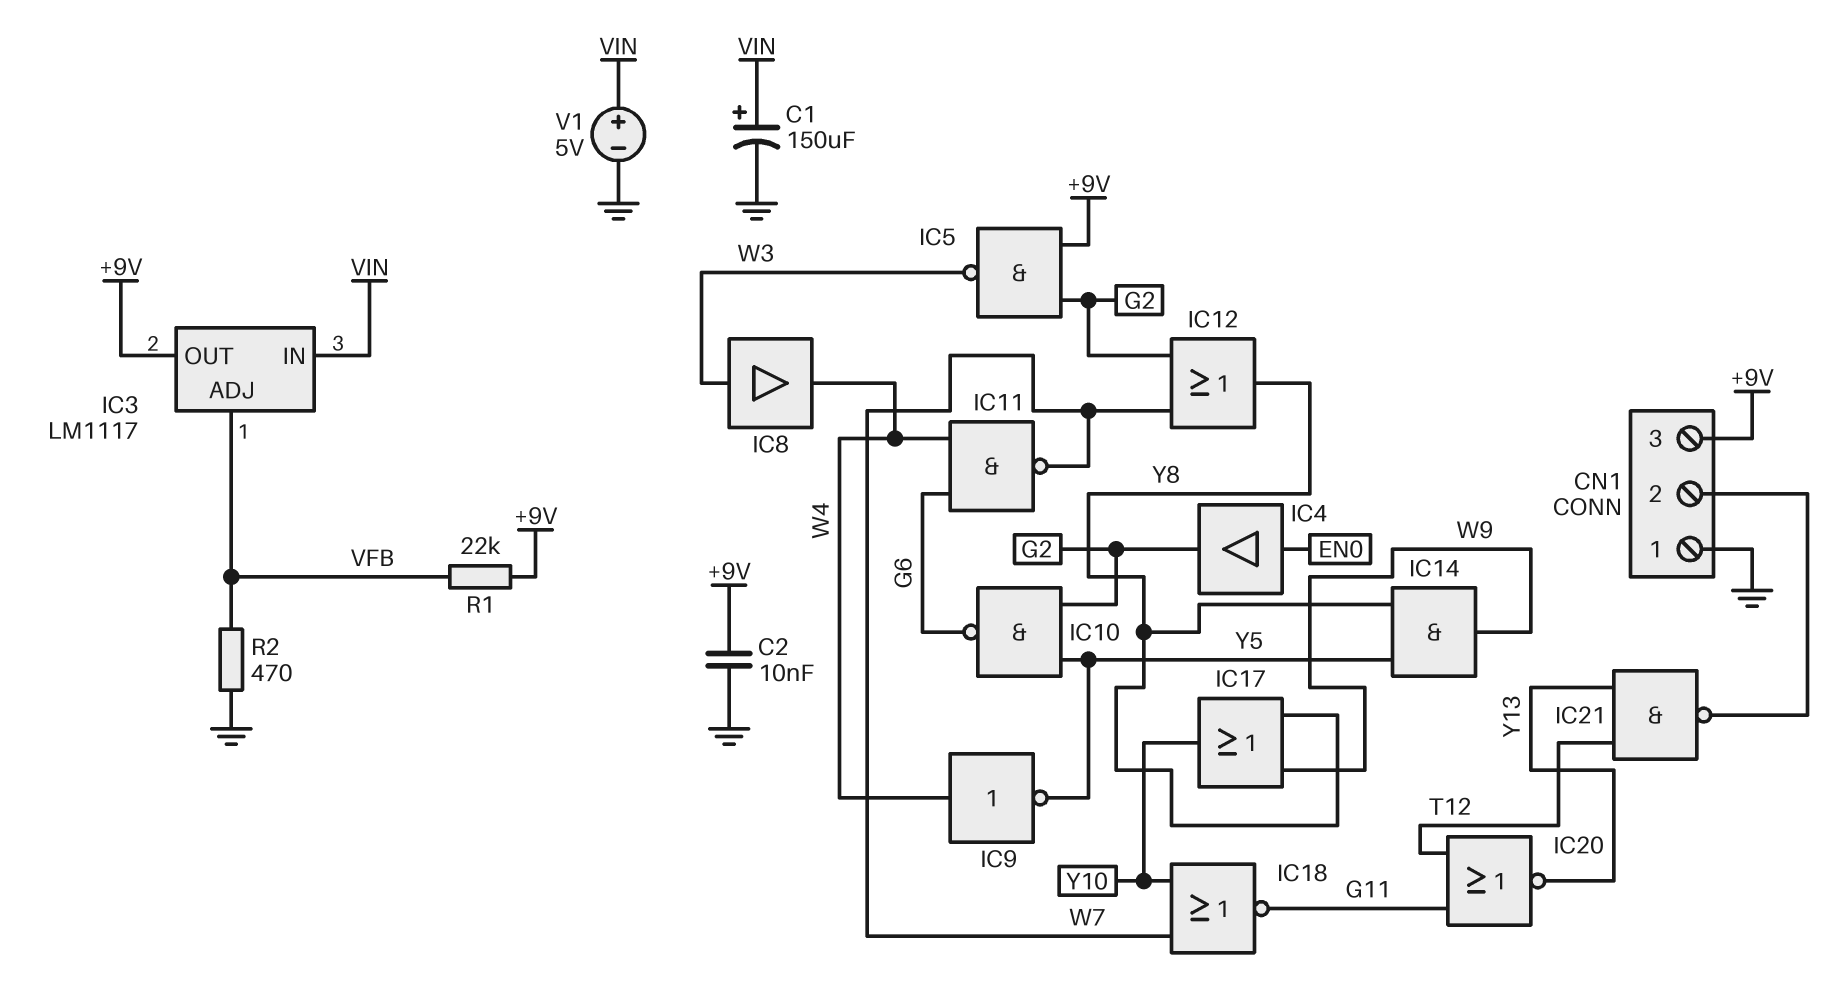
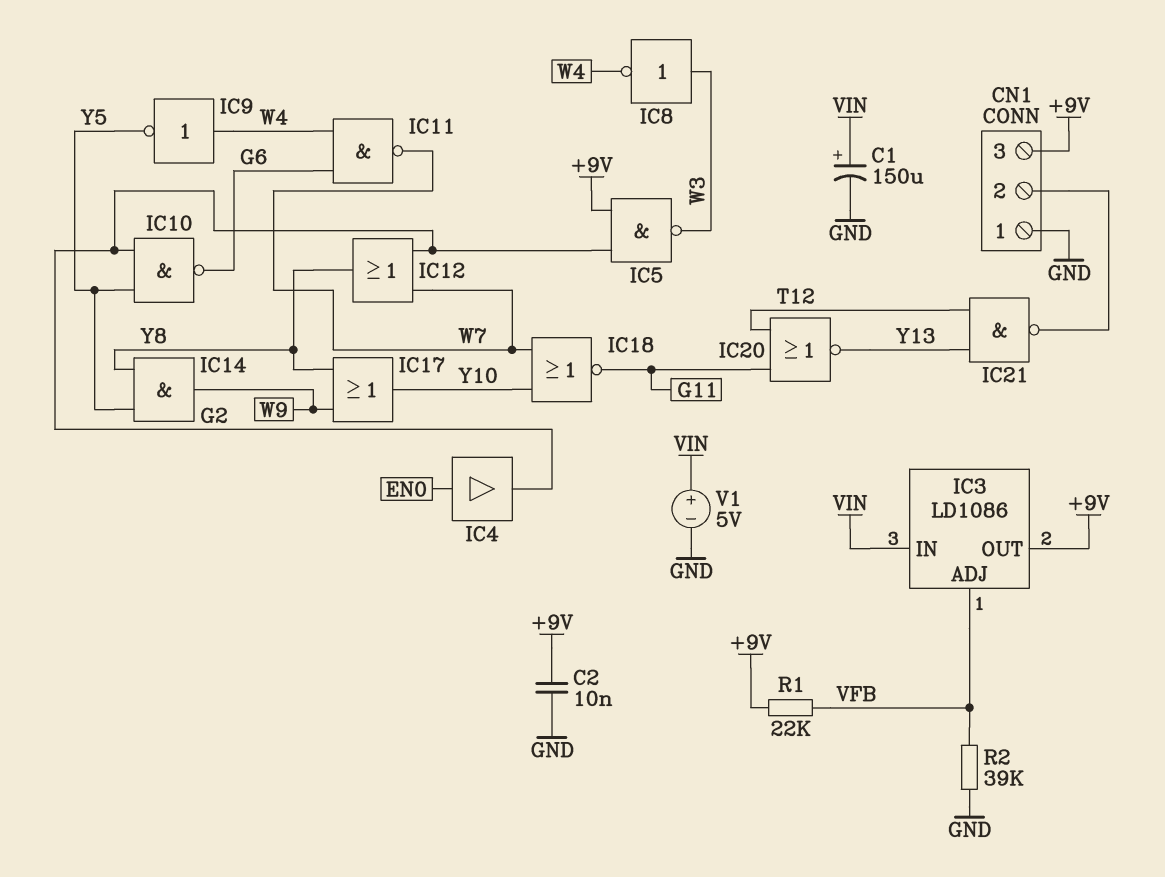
IC3: LM1117 -> LD1086
IC8: buffer (in W3, out W4) -> NOT (in W3, out W4)
R2: 470 (GND, VFB) -> 39k (GND, VFB)

